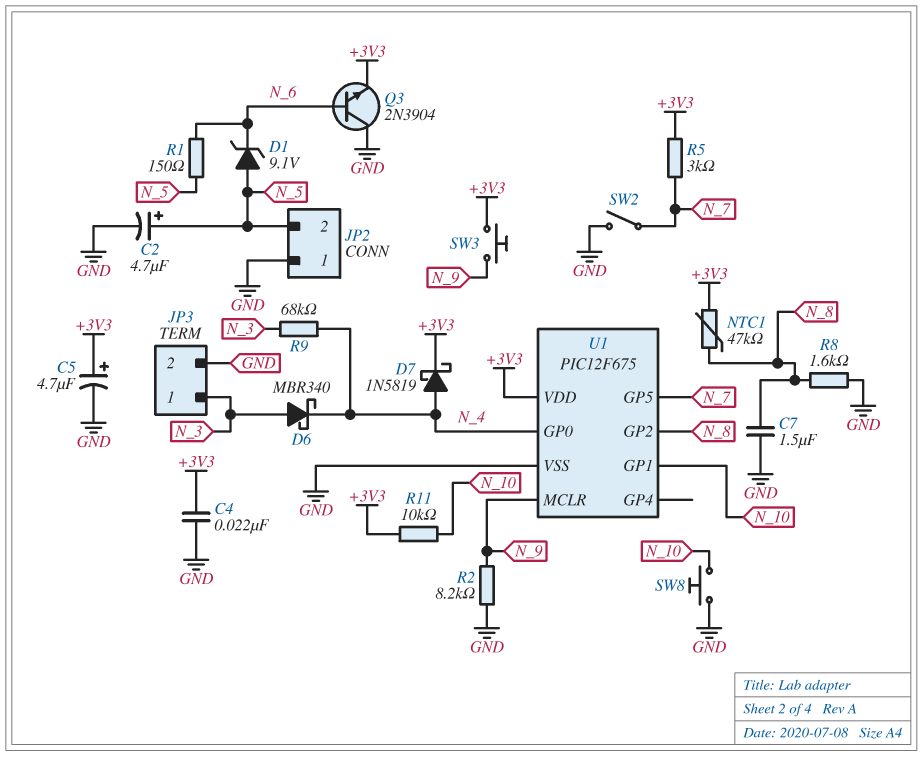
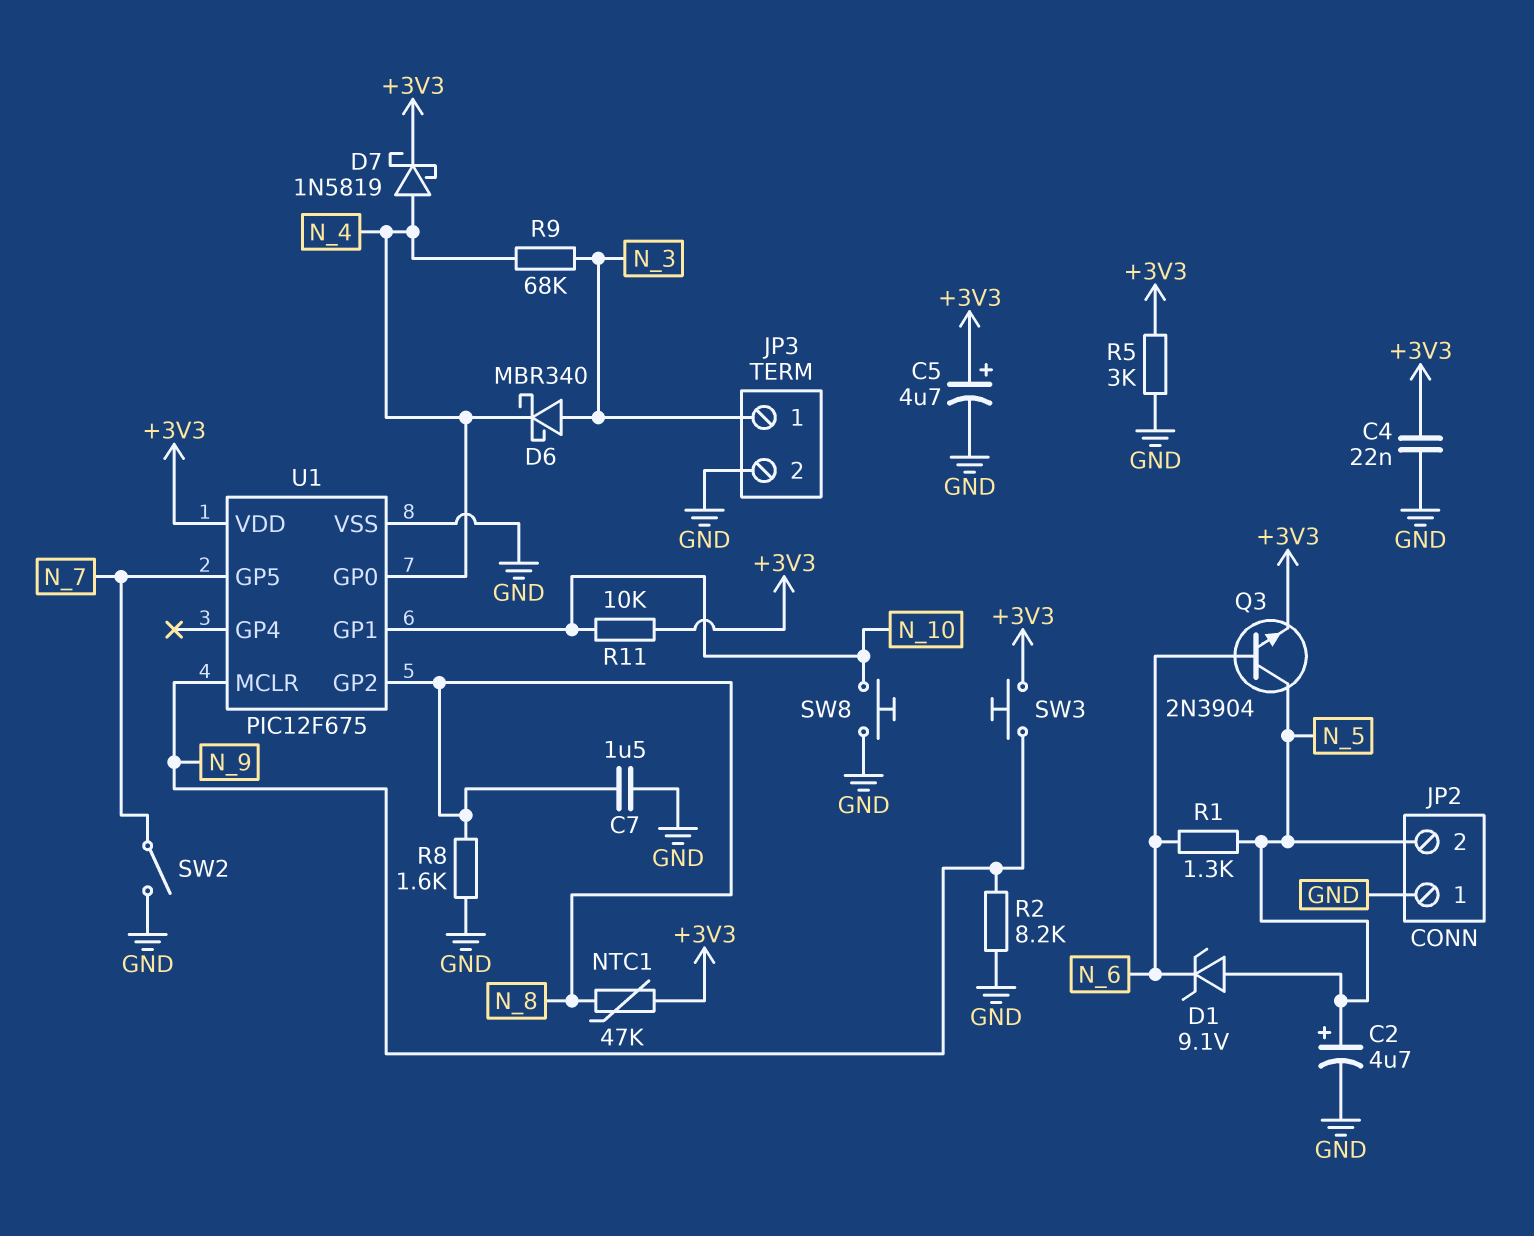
Q3: NPN 2N3904 (B N_6, C GND, E +3V3) -> NPN 2N3904 (B N_6, C N_5, E +3V3)
R1: 150 (N_5, N_6) -> 1.3k (N_5, N_6)
R5: 3k (+3V3, N_7) -> 3k (+3V3, GND)

